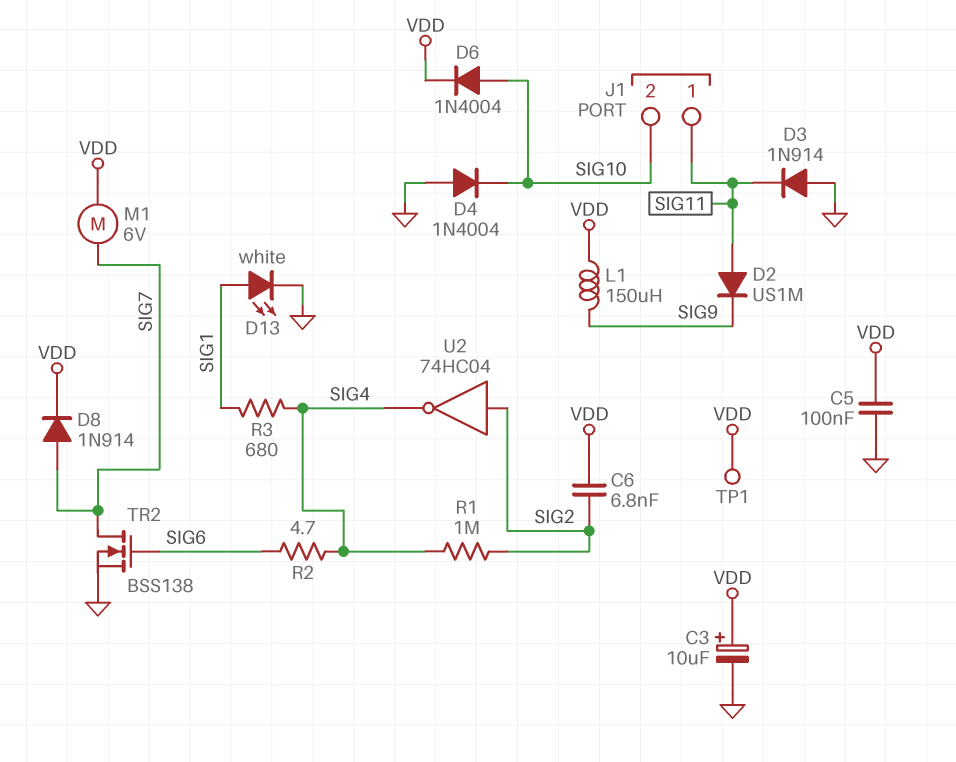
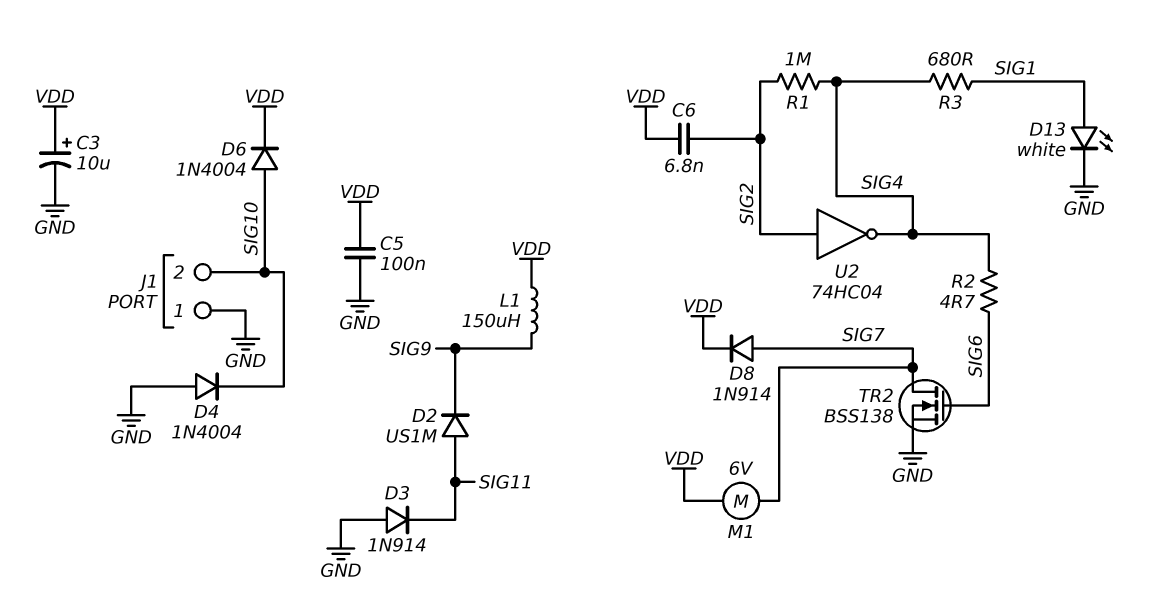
J1 pin 1: SIG11 -> GND
TP1: test point (VDD) -> none

